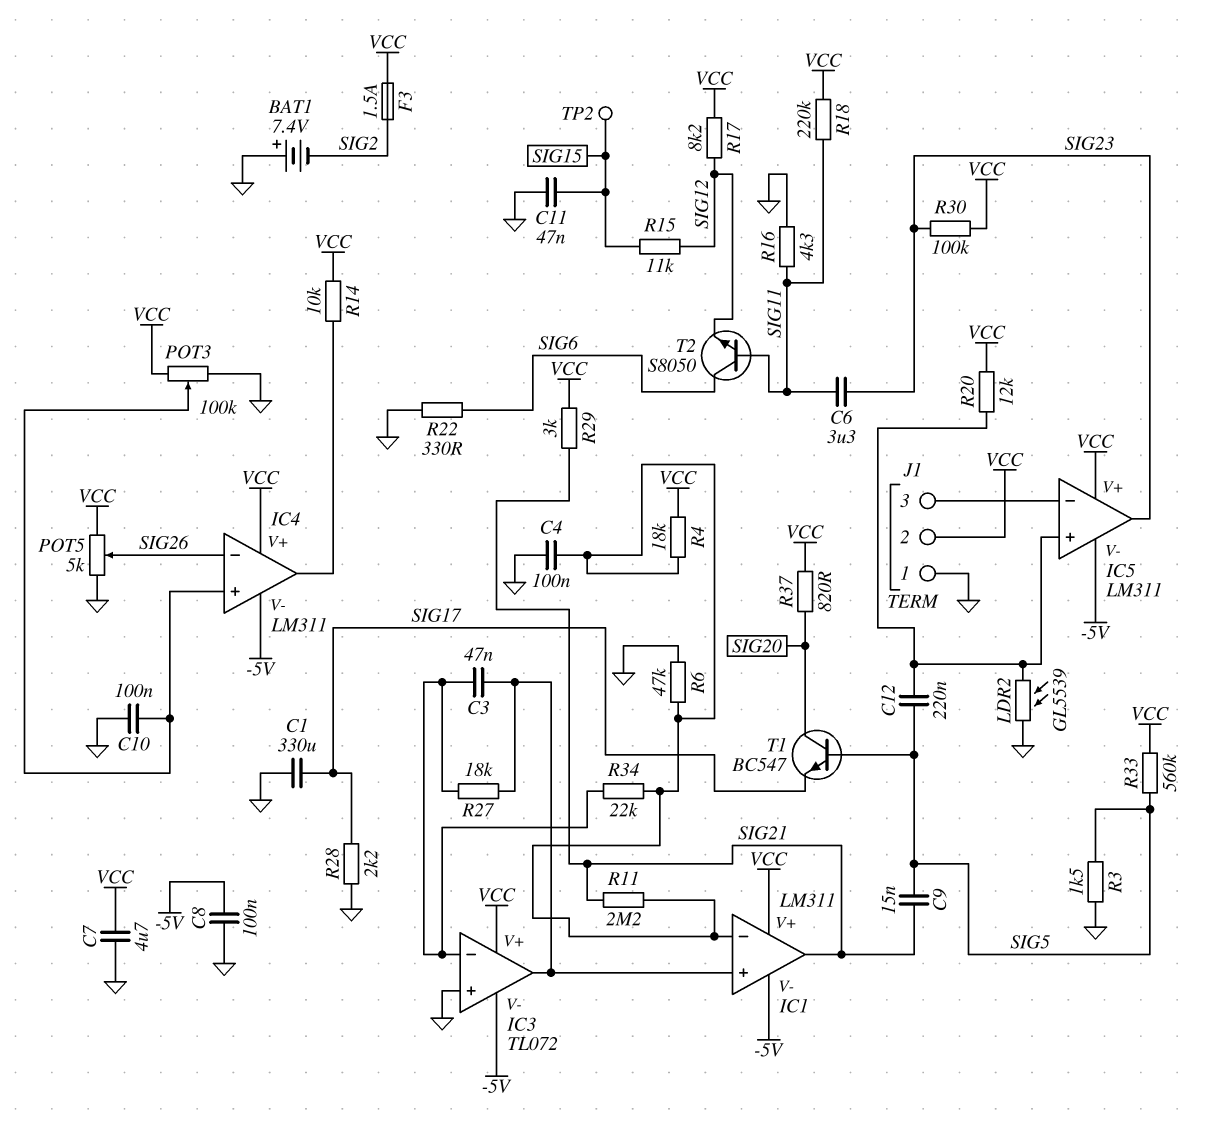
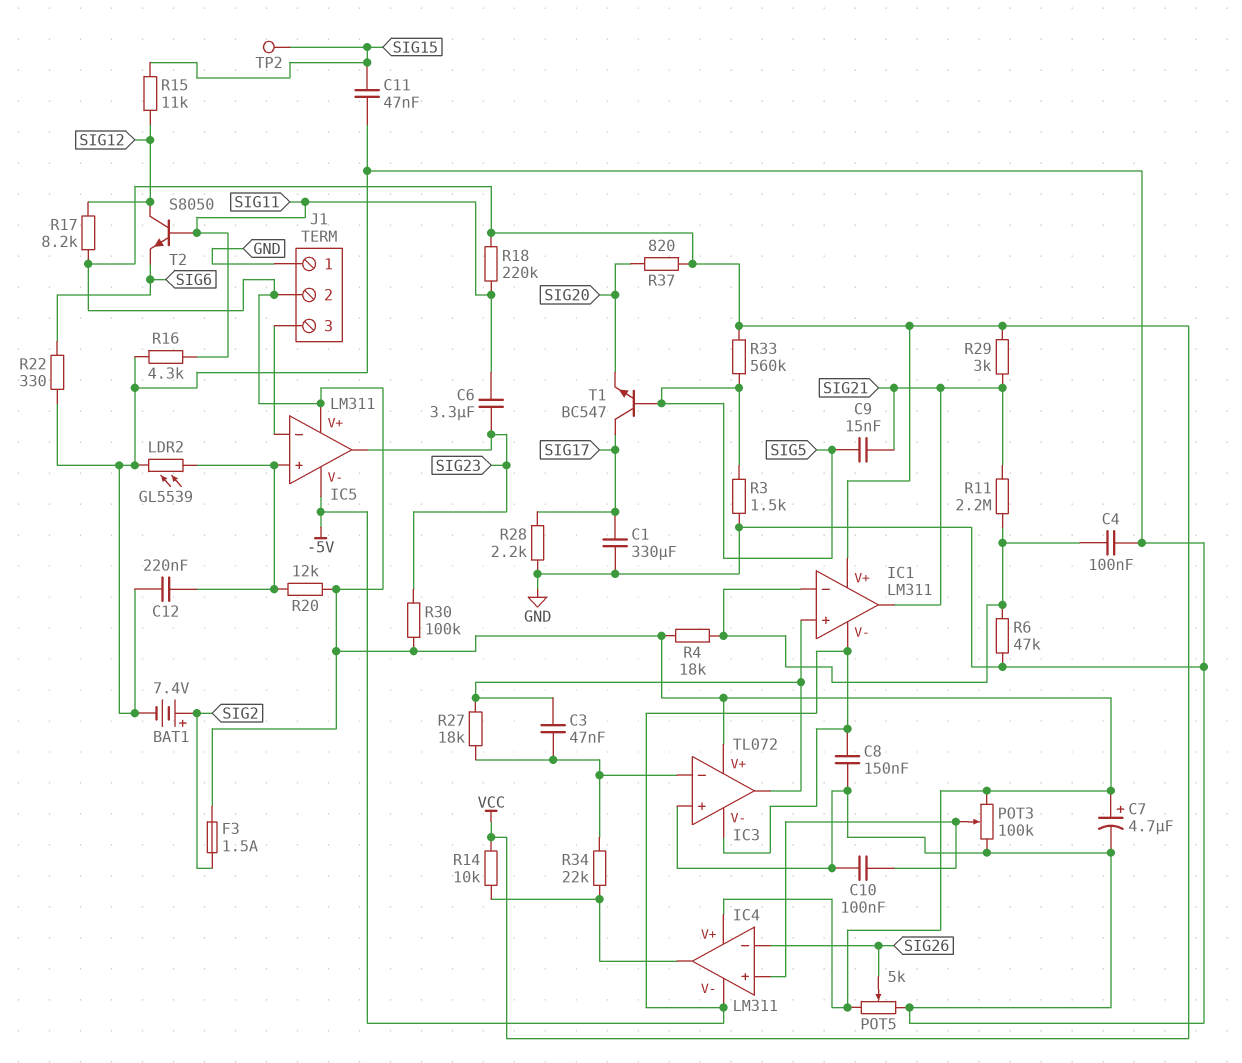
BAT1: 7.4V (plus GND, minus SIG2) -> 7.4V (plus SIG2, minus GND)
C7: 4.7uF (GND, VCC) -> 4.7uF (plus VCC, minus GND)
C8: 100nF (-5V, GND) -> 150nF (-5V, GND)
C12: 220nF (IC5/in+, SIG5) -> 220nF (GND, IC5/in+)
R34: 22k (IC1/in-, IC3/in-) -> 22k (IC3/in-, IC4/out)
T1: NPN BC547 (B SIG5, C SIG20, E SIG17) -> NPN BC547 (B SIG5, C SIG17, E SIG20)
T2: NPN S8050 (B SIG11, C SIG6, E SIG12) -> NPN S8050 (B SIG11, C SIG12, E SIG6)

